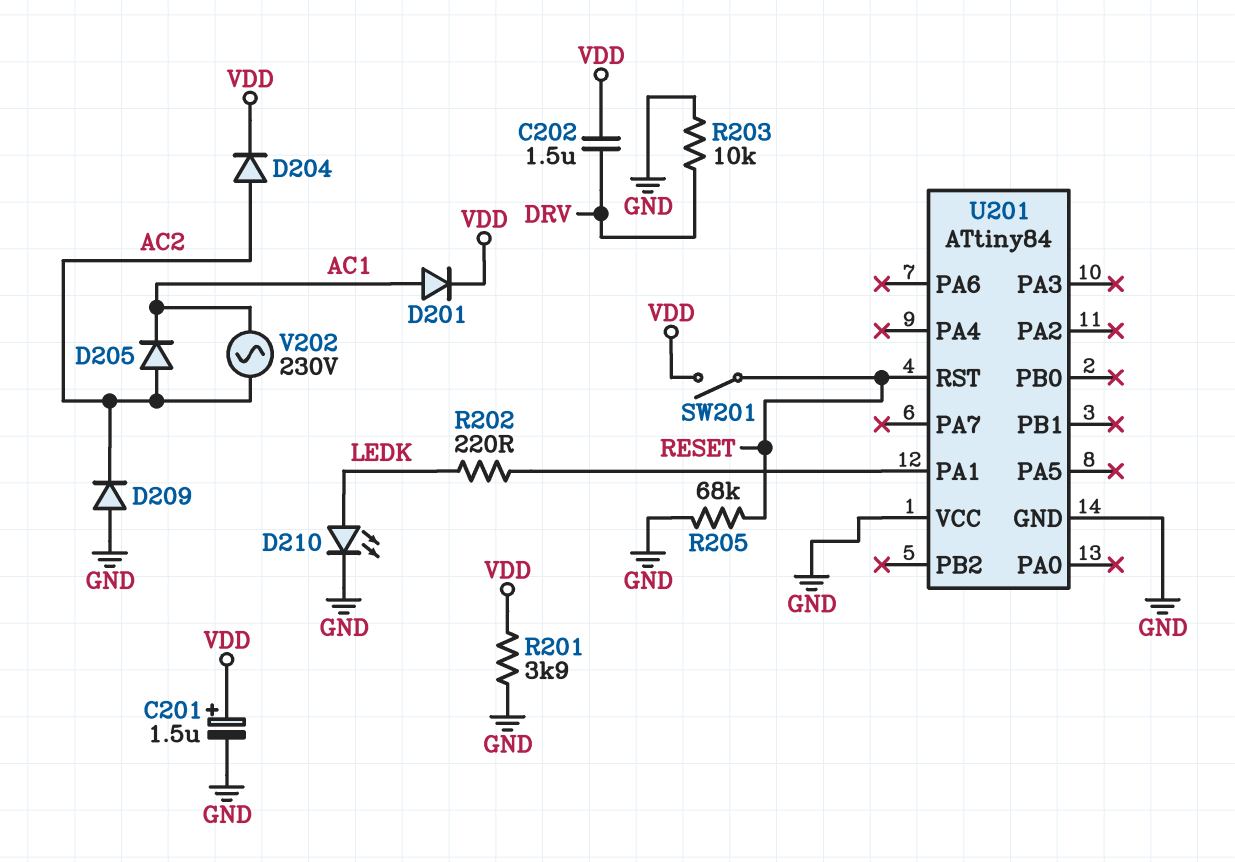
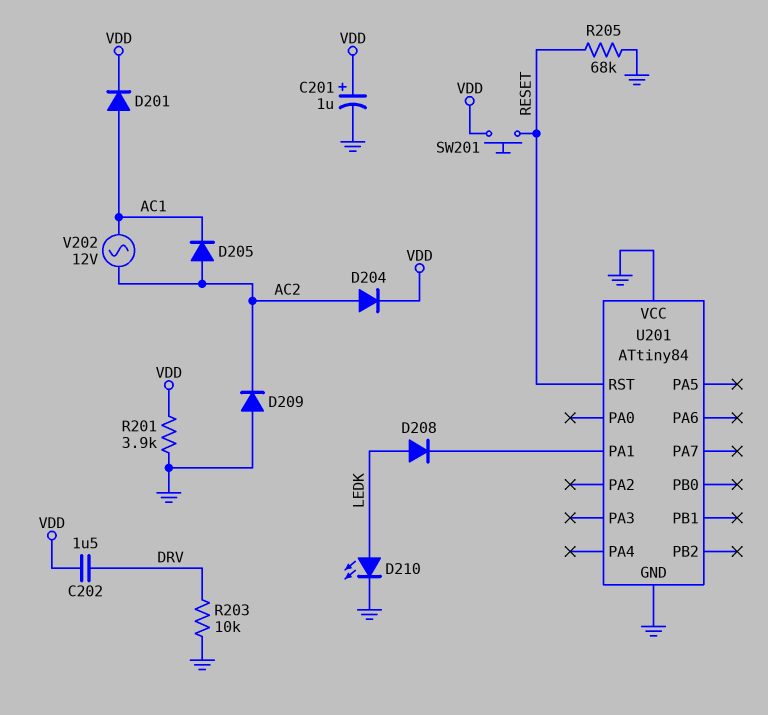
C201: 1.5uF (plus VDD, minus GND) -> 1uF (plus VDD, minus GND)
D208: none -> diode (A LEDK, K U201/PA1)
R202: 220 (LEDK, U201/PA1) -> none
SW201: switch (RESET, VDD) -> button (RESET, VDD)
V202: AC 230V (AC1, AC2) -> AC 12V (AC1, AC2)

